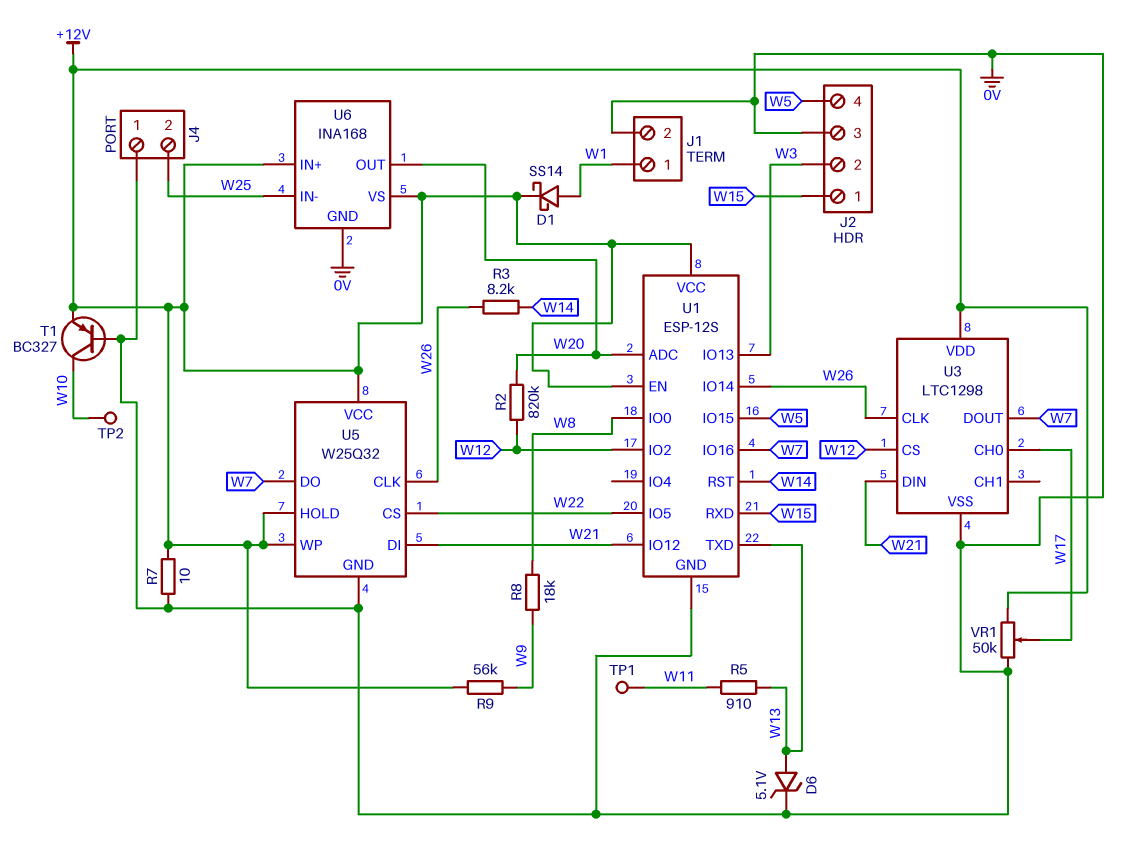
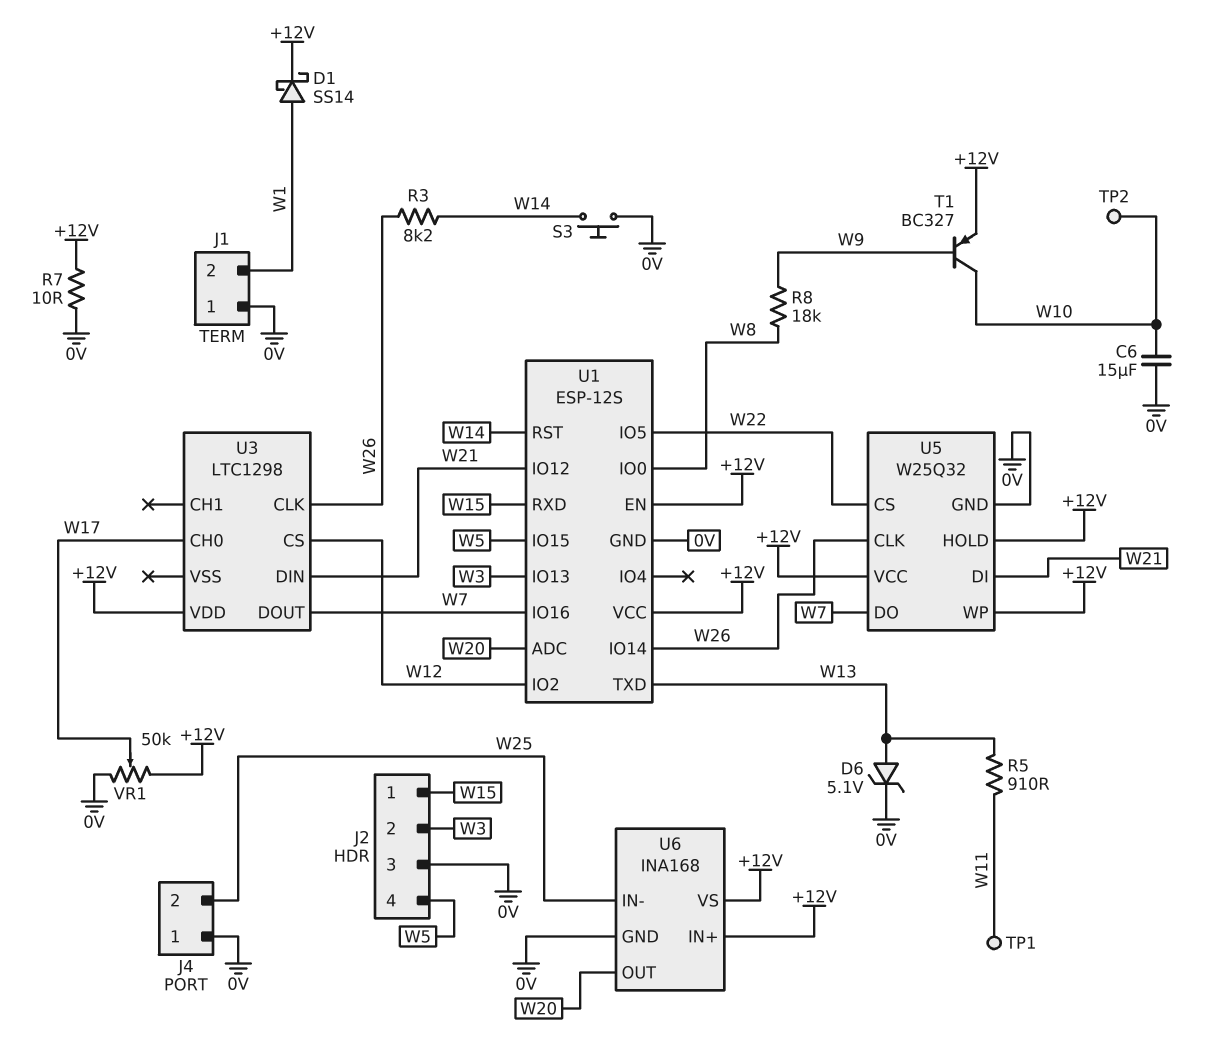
C6: none -> 15uF (0V, W10)
J1 pin 1: W1 -> 0V
J1 pin 2: 0V -> W1
R2: 820k (W12, W20) -> none
R9: 56k (+12V, W9) -> none
S3: none -> button (0V, W14)
T1: PNP BC327 (B 0V, C W10, E +12V) -> PNP BC327 (B W9, C W10, E +12V)
U3 pin VSS: 0V -> none

